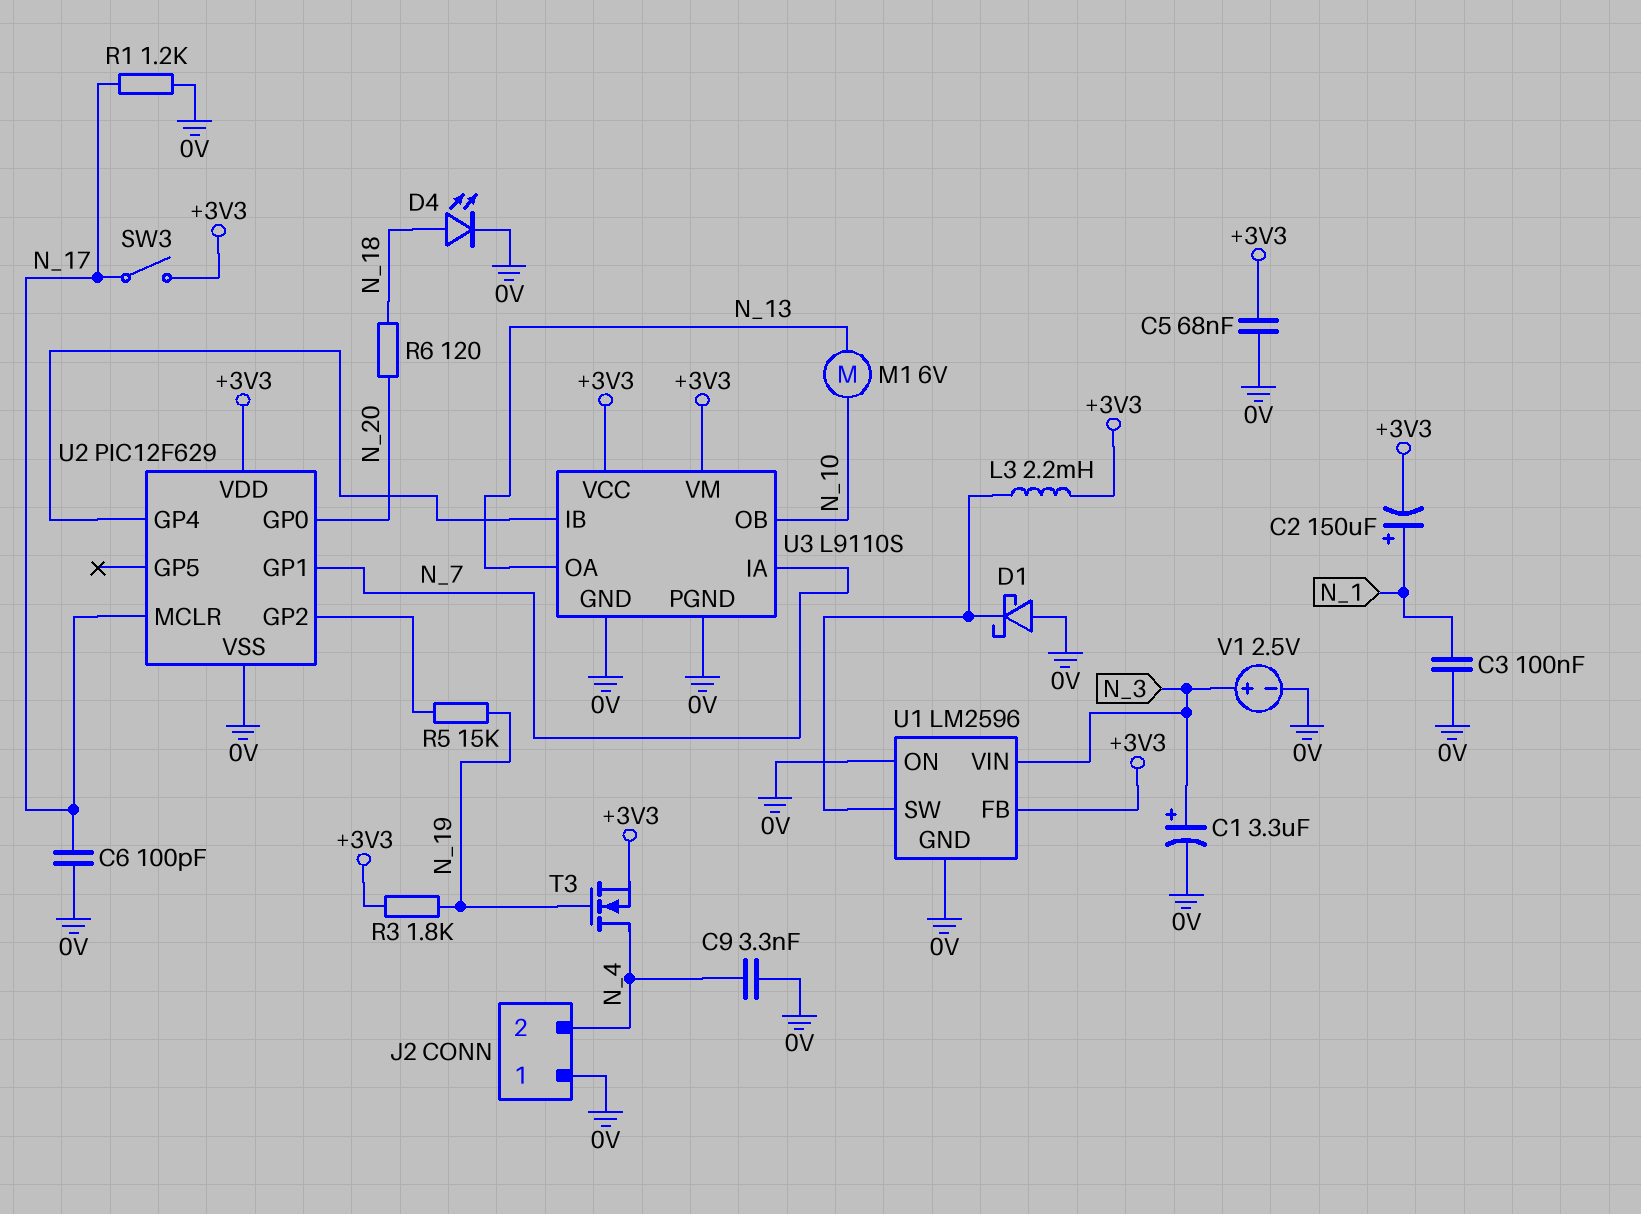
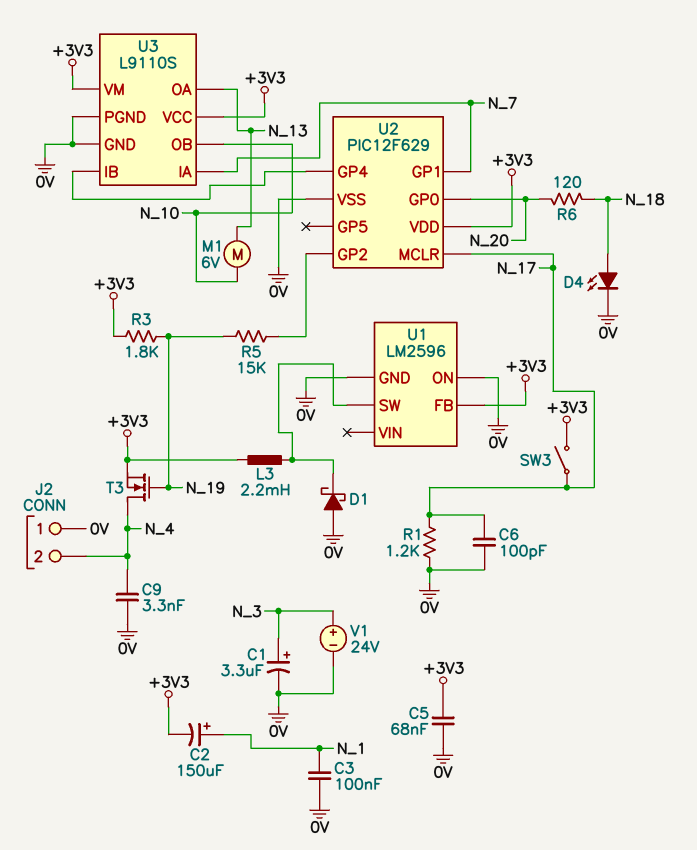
U1 pin VIN: N_3 -> none
V1: 2.5V (plus N_3, minus 0V) -> 24V (plus N_3, minus 0V)

